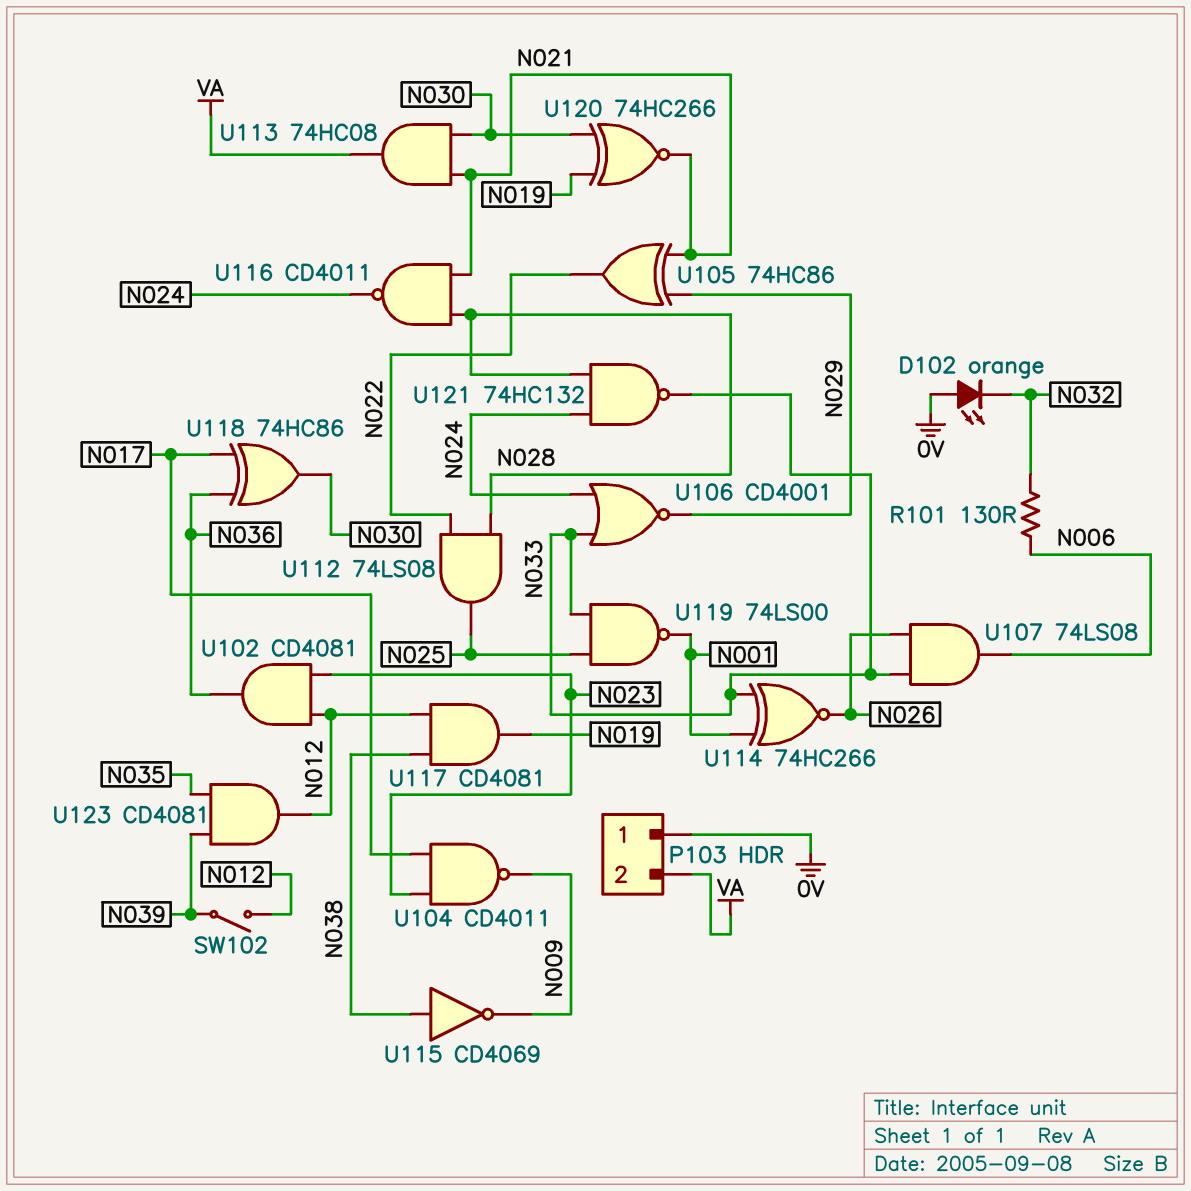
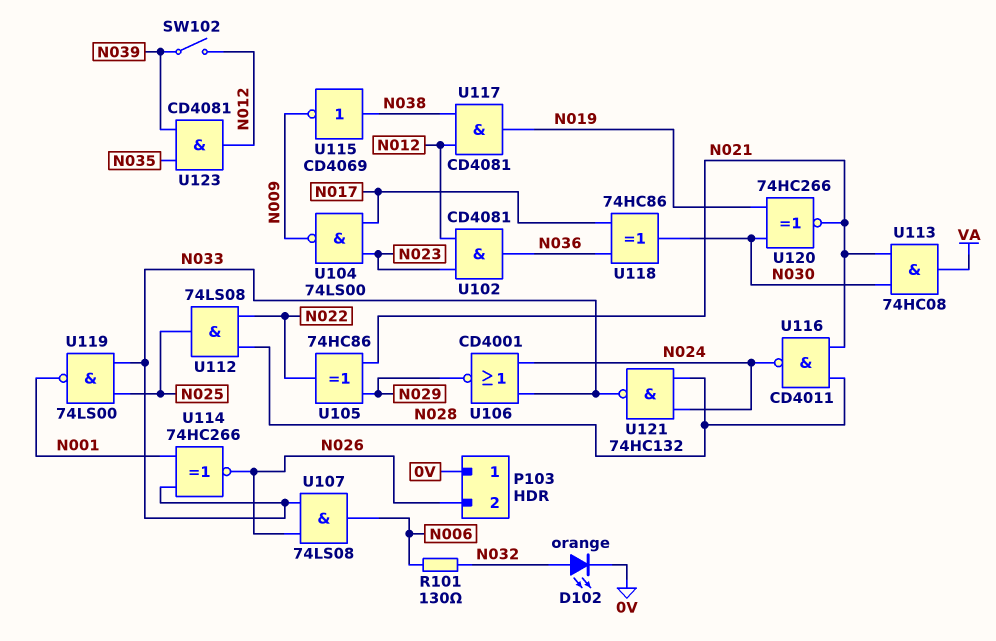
D102: LED orange (A 0V, K N032) -> LED orange (A N032, K 0V)
P103 pin 2: VA -> N026
U104: NAND CD4011 (in N017, in N023, out N009) -> NAND 74LS00 (in N017, in N023, out N009)

